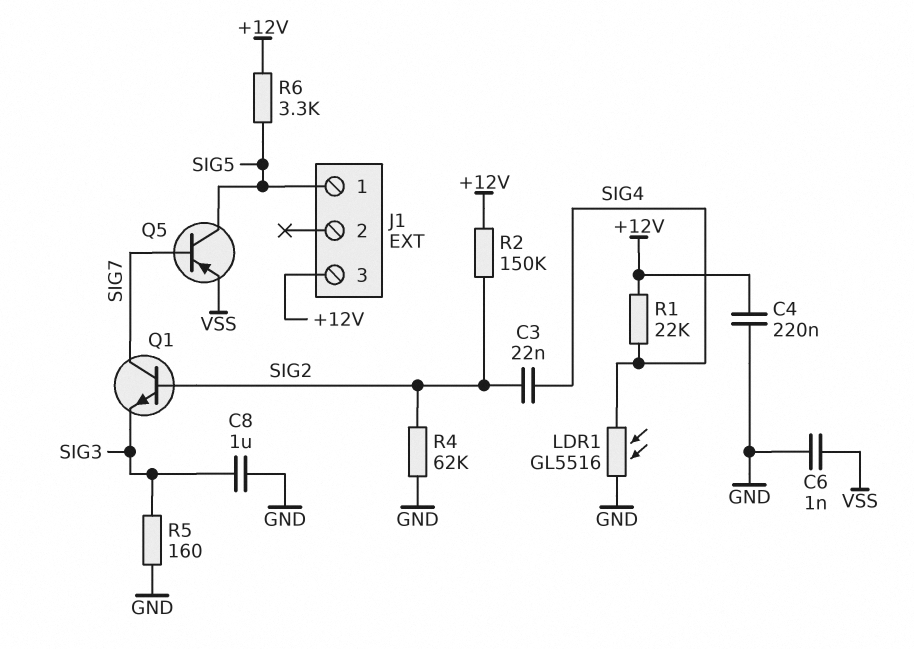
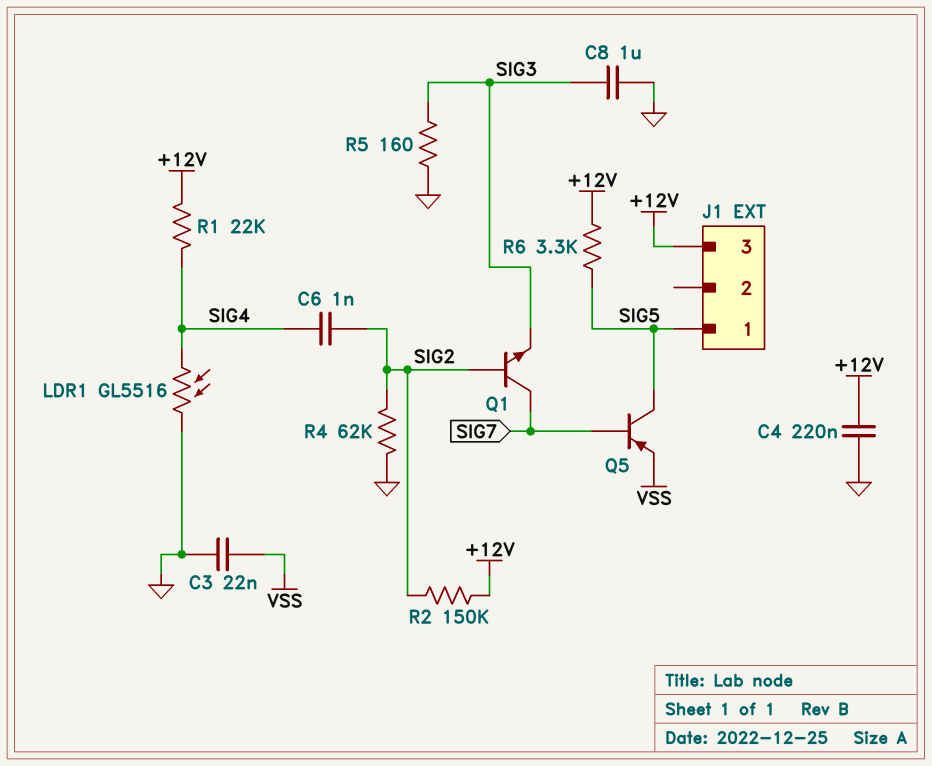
C3: 22nF (SIG2, SIG4) -> 22nF (GND, VSS)
C6: 1nF (GND, VSS) -> 1nF (SIG2, SIG4)

